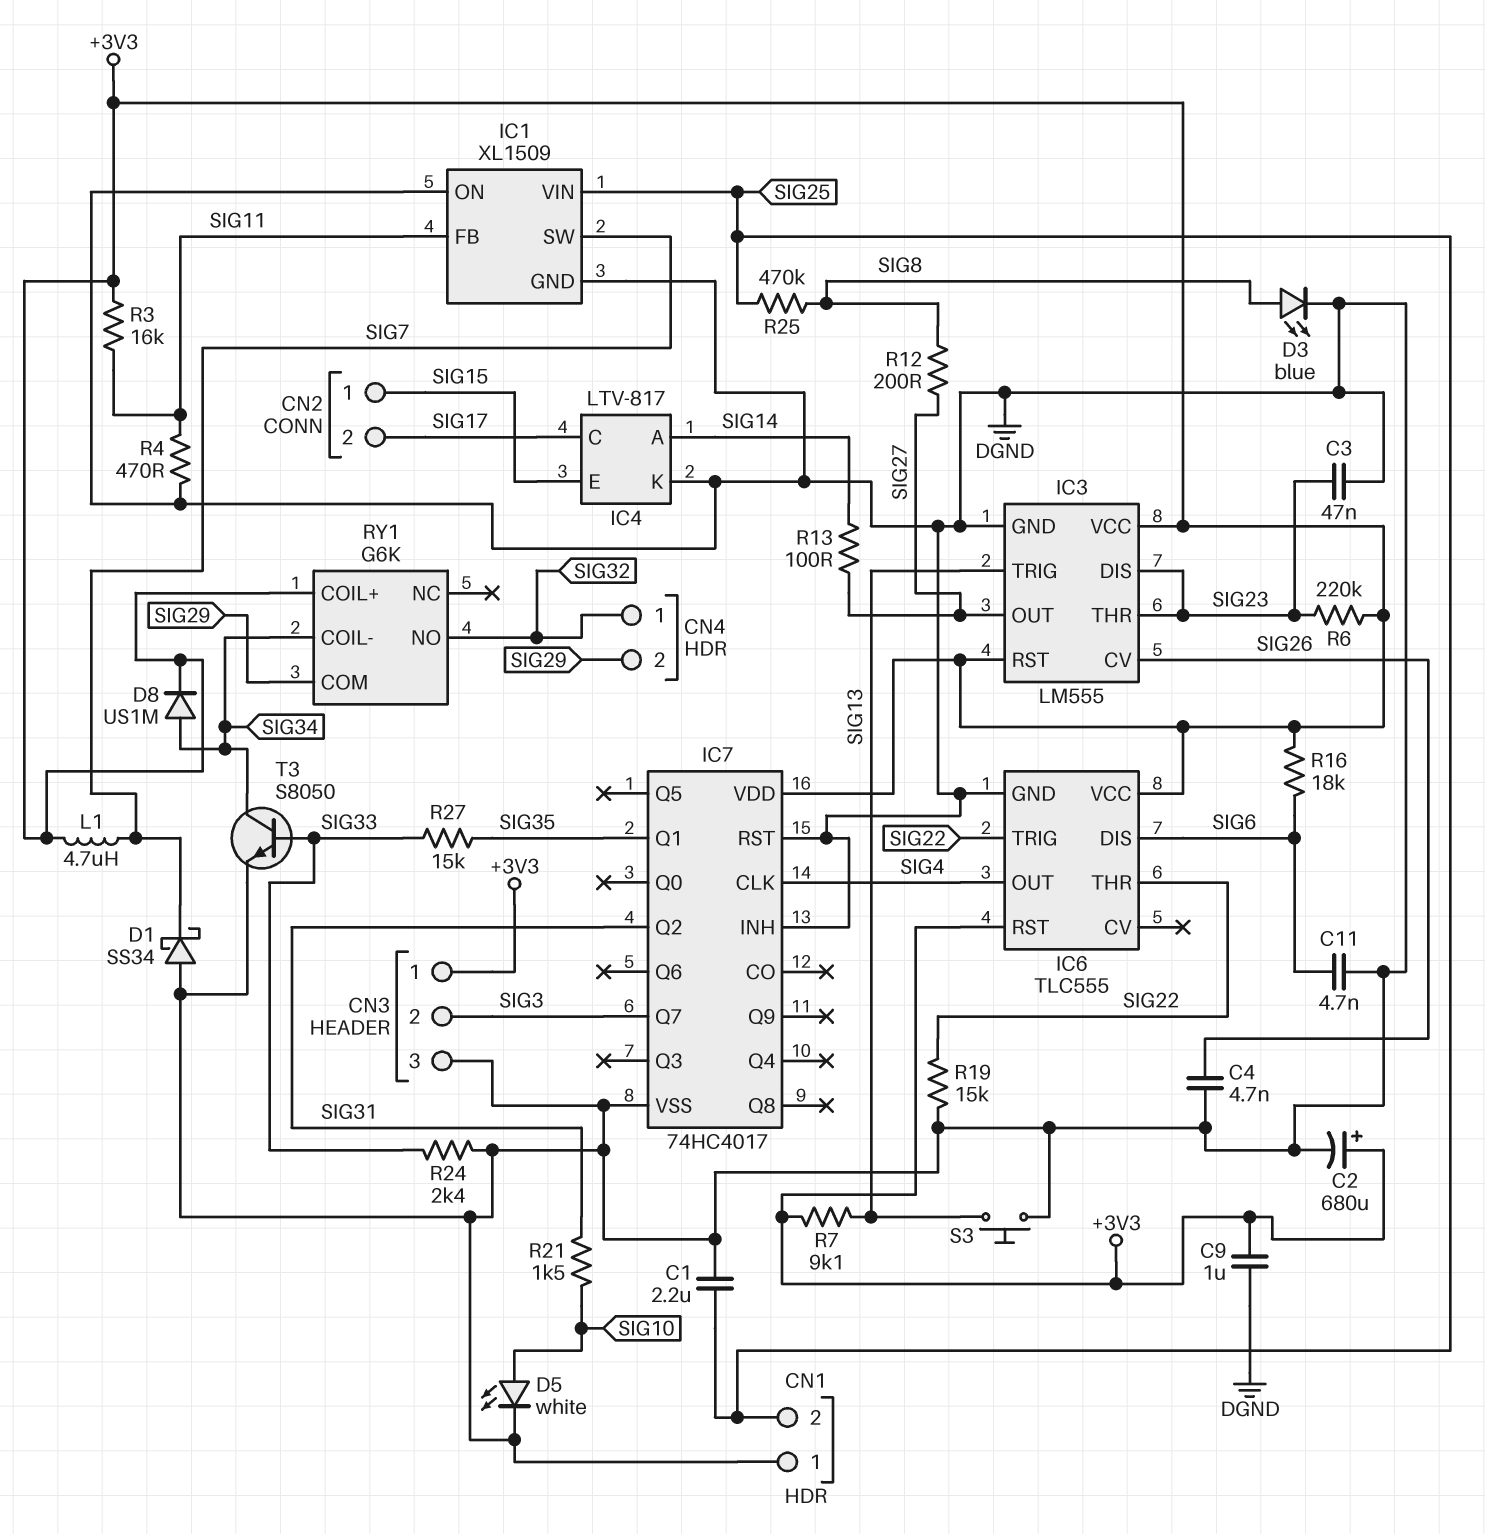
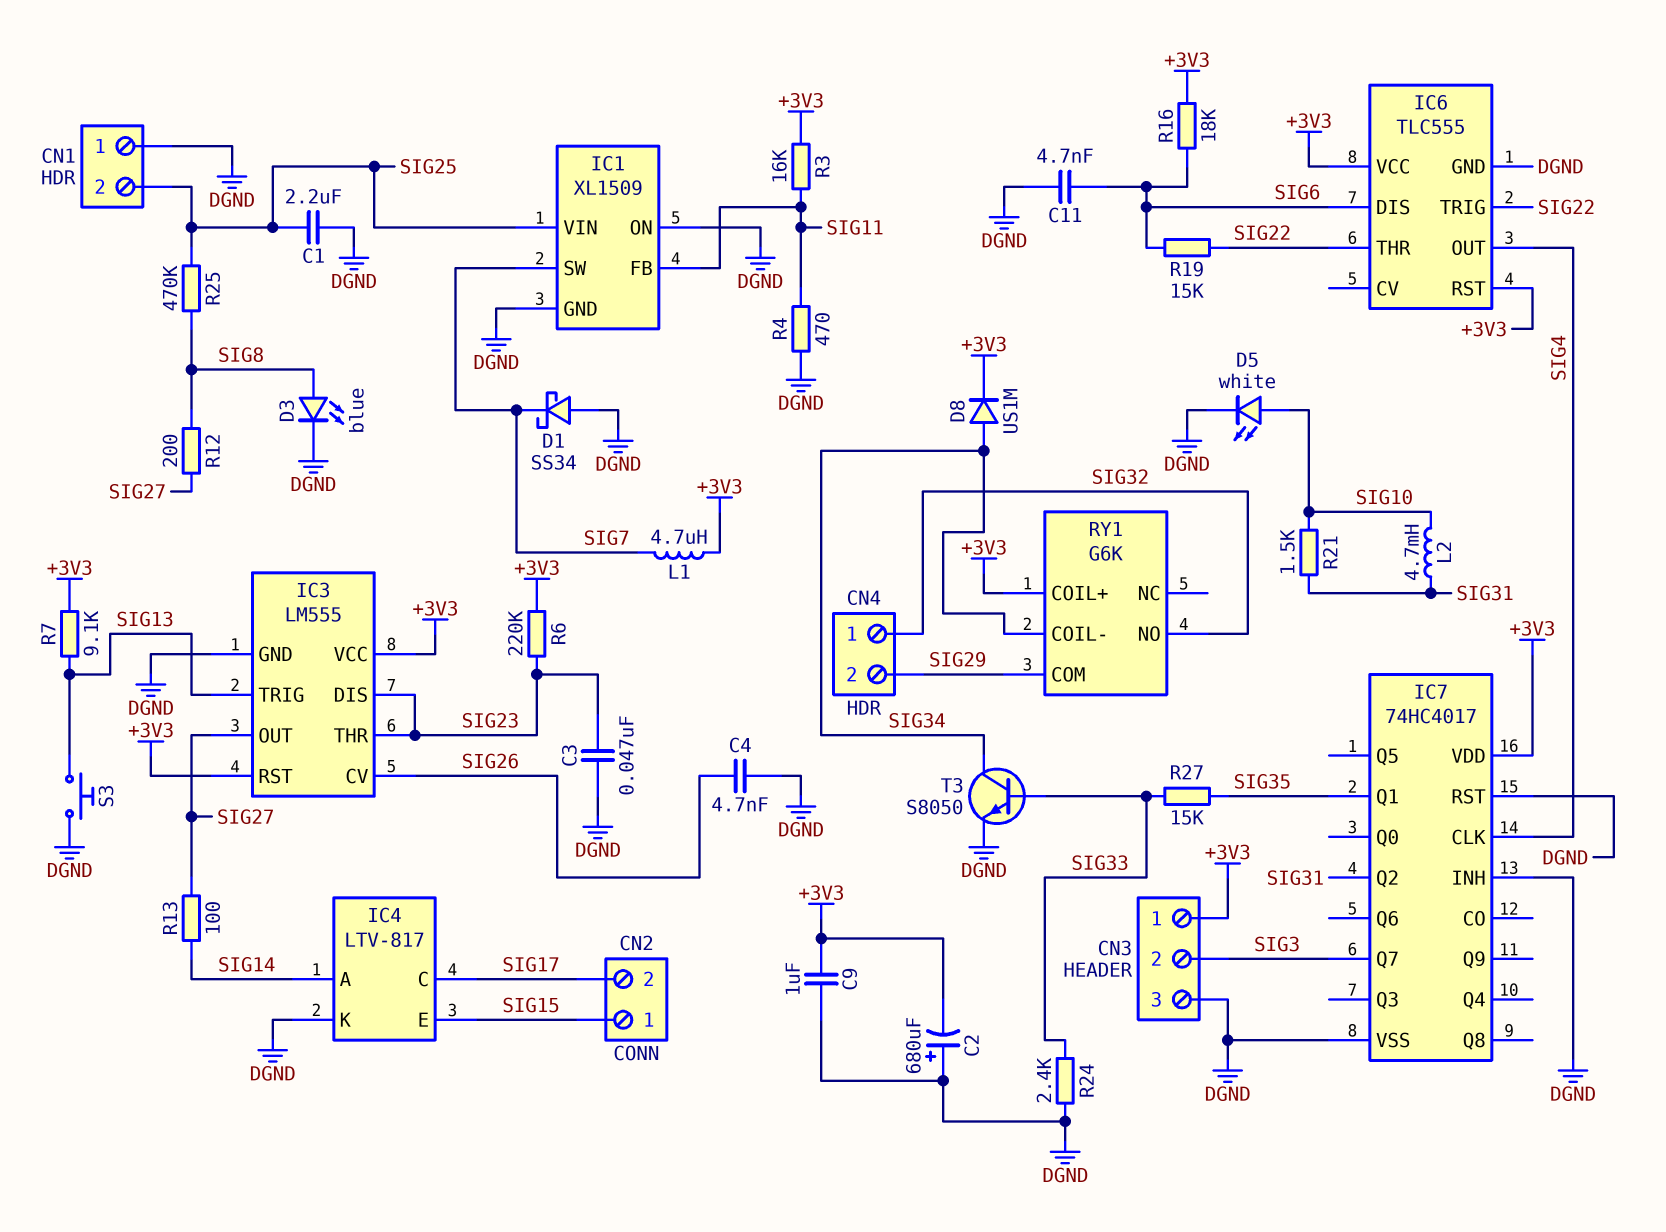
C2: 680uF (plus +3V3, minus DGND) -> 680uF (plus DGND, minus +3V3)
L2: none -> 4.7mH (SIG10, SIG31)
R19: 15k (DGND, SIG22) -> 15k (SIG6, SIG22)

